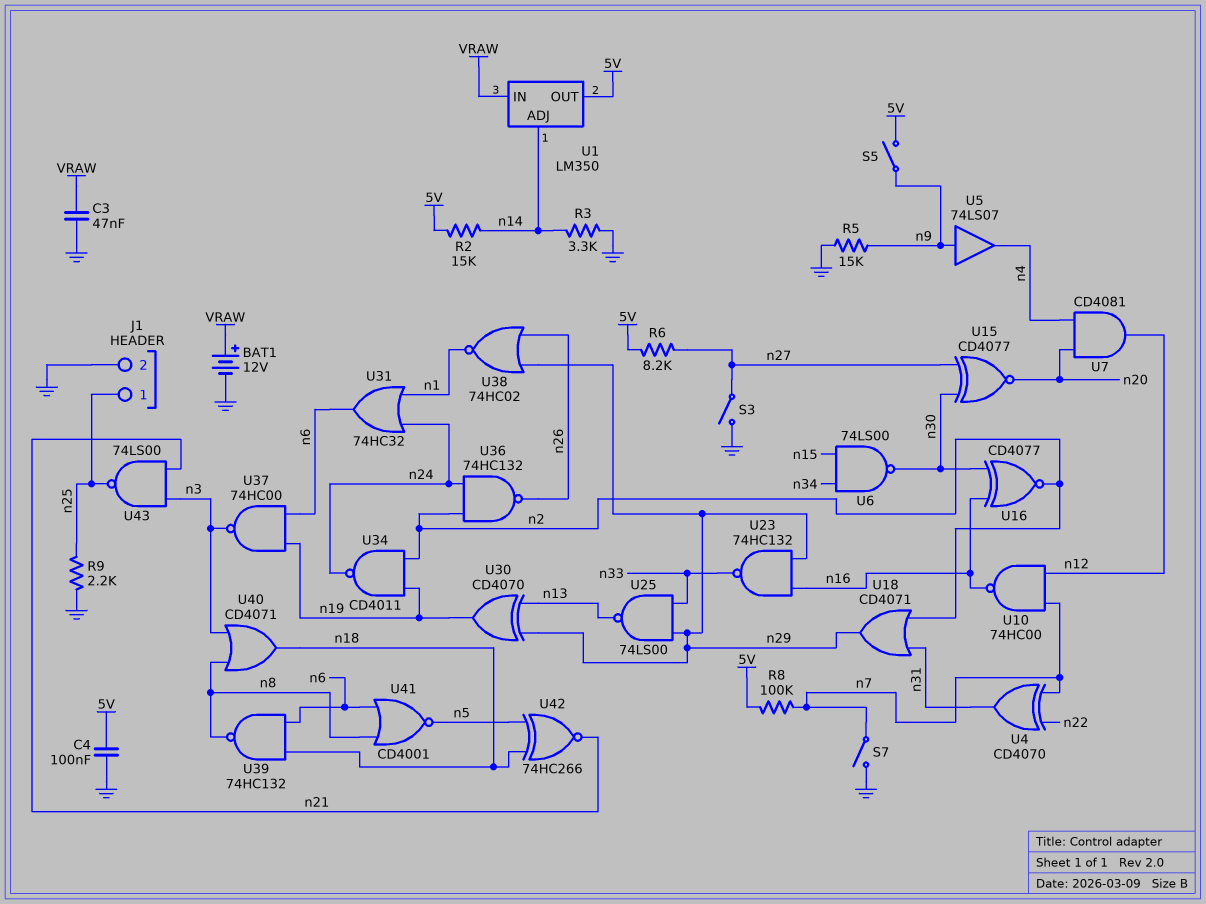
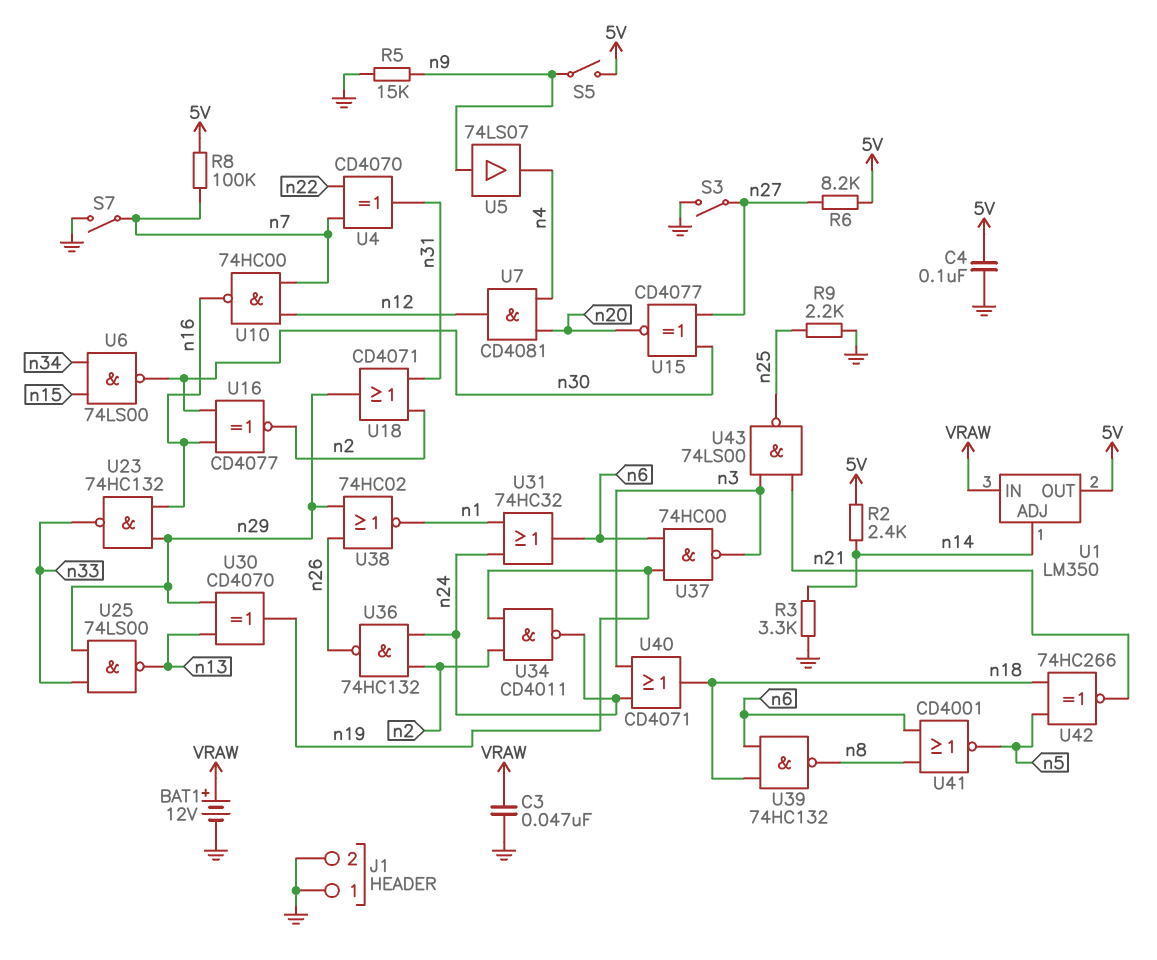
J1 pin 1: n25 -> GND
R2: 15k (5V, n14) -> 2.4k (5V, n14)
U40: OR CD4071 (in n3, in n8, out n18) -> OR CD4071 (in n3, in n24, out n18)

